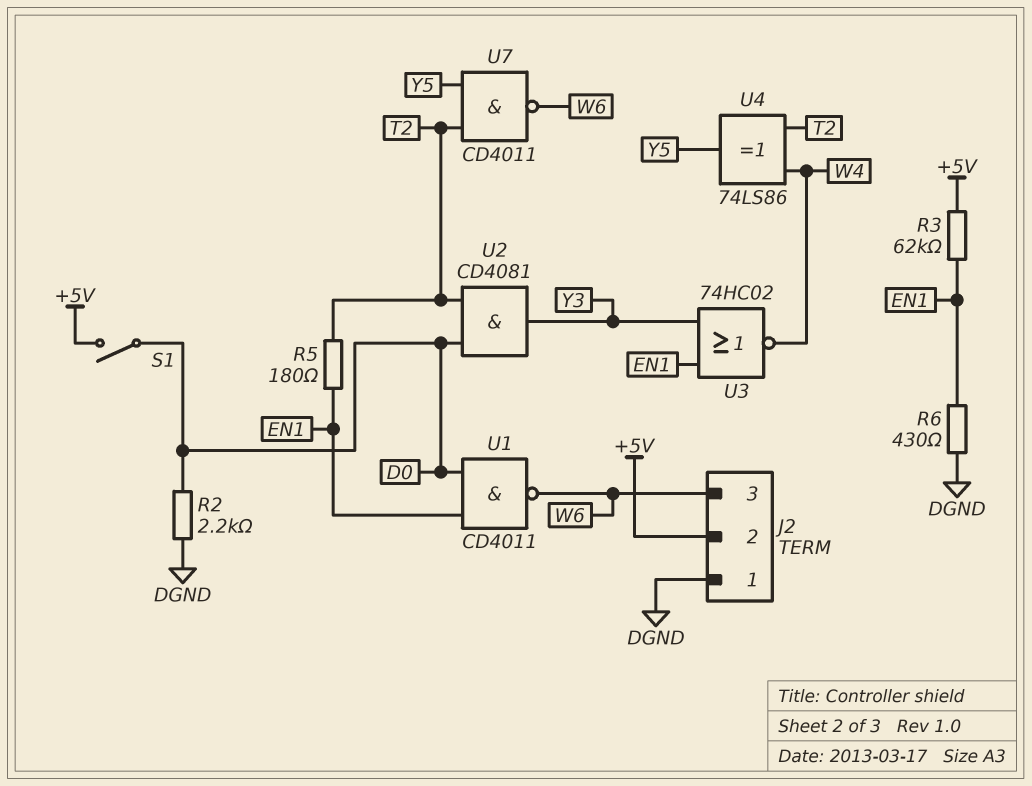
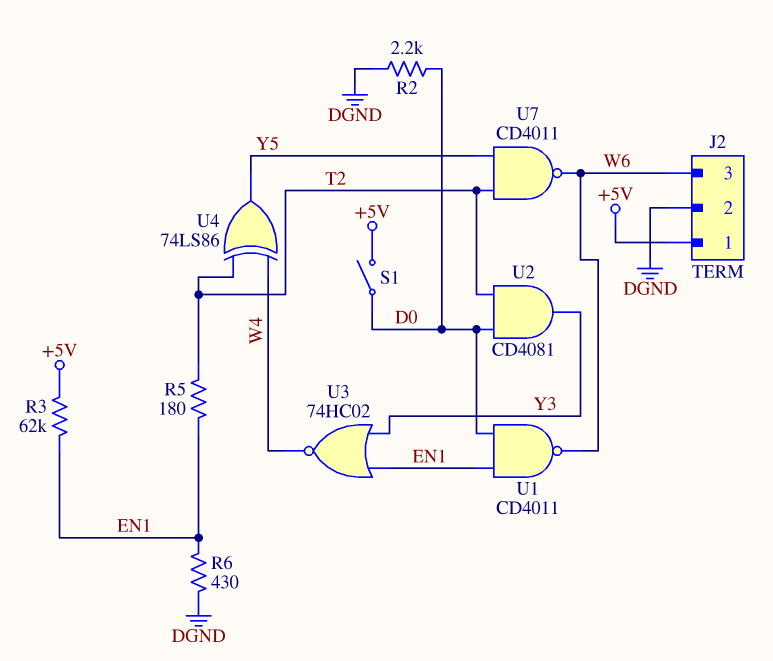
J2 pin 1: DGND -> +5V
J2 pin 2: +5V -> DGND

